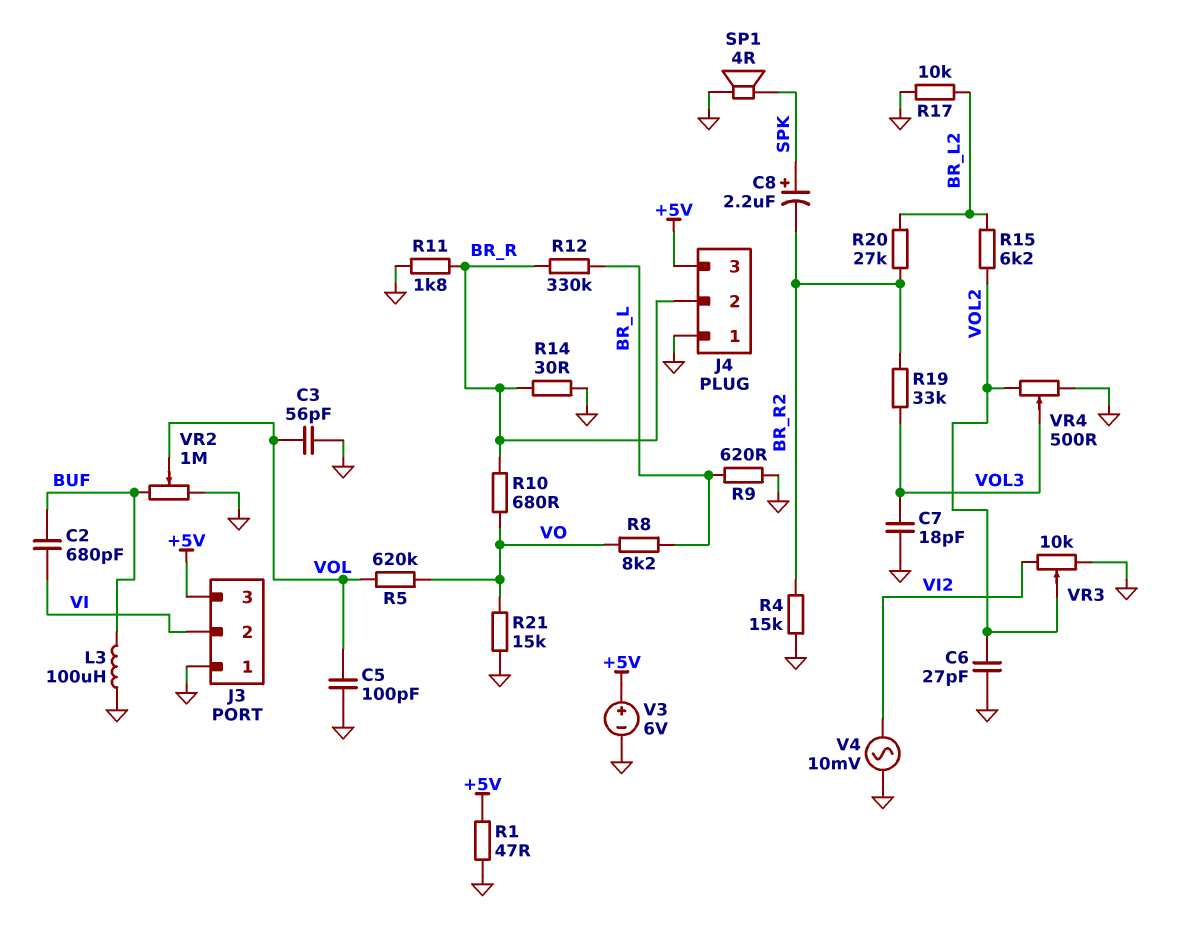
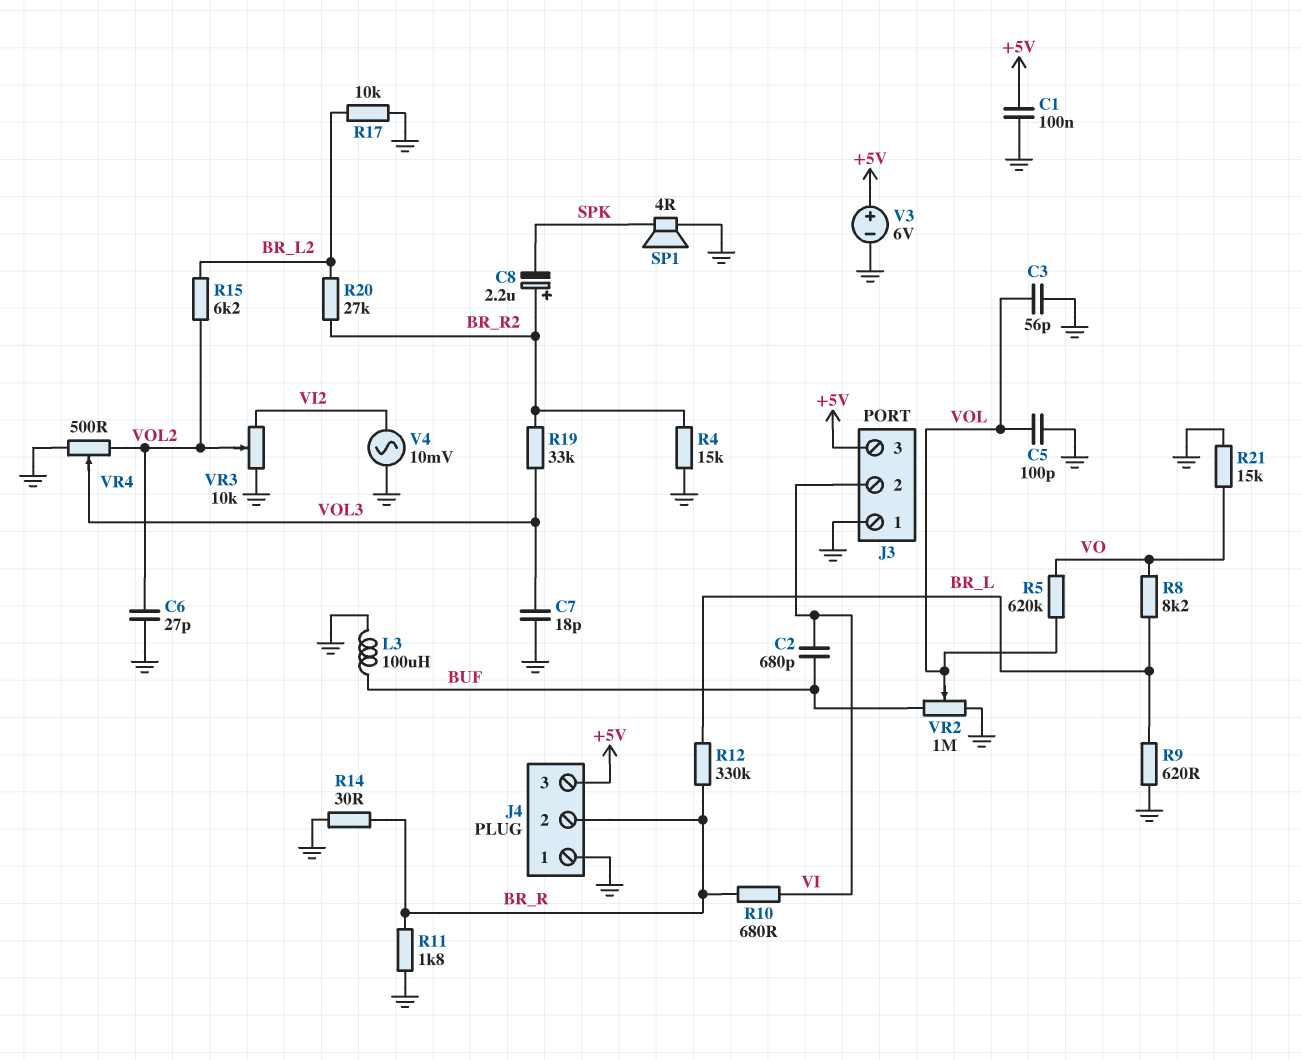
C1: none -> 100nF (+5V, GND)
C8: 2.2uF (plus SPK, minus BR_R2) -> 2.2uF (plus BR_R2, minus SPK)
R1: 47 (+5V, GND) -> none
R10: 680 (BR_R, VO) -> 680 (BR_R, VI)

